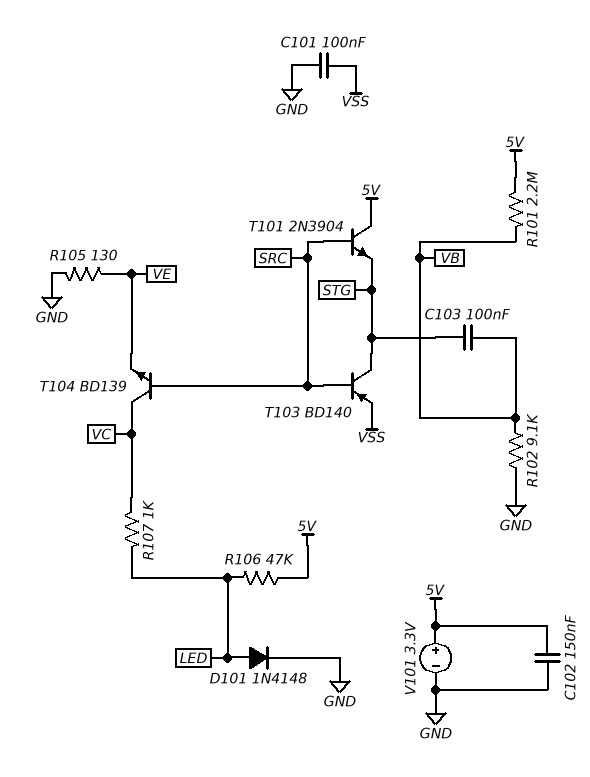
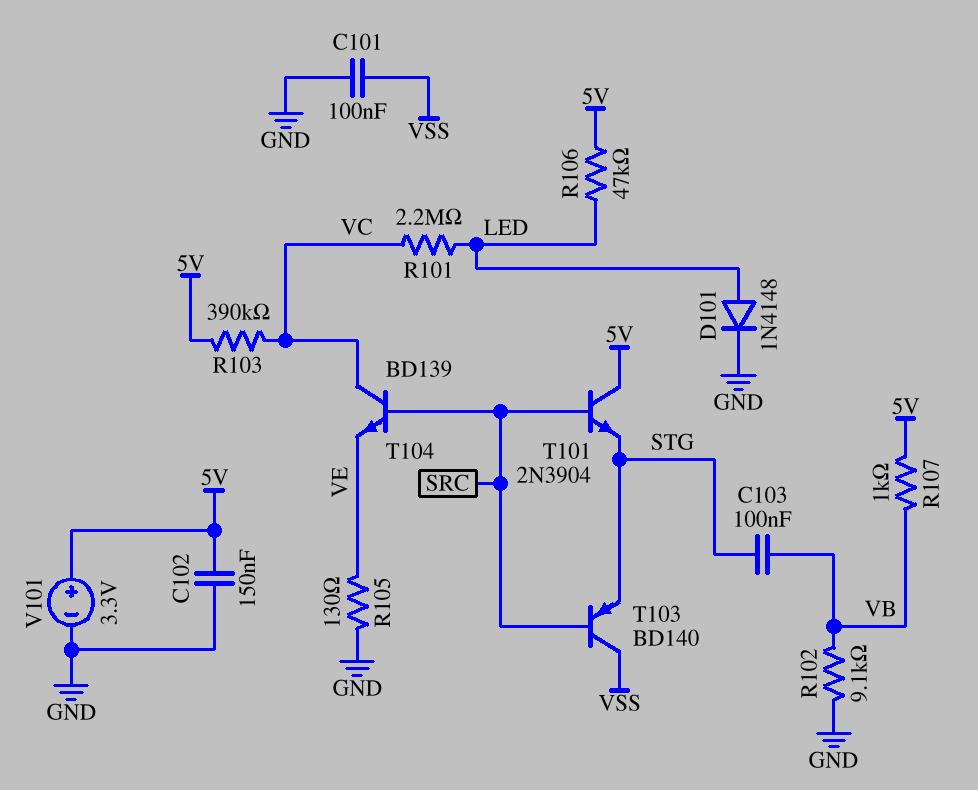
R101: 2.2M (5V, VB) -> 2.2M (LED, VC)
R103: none -> 390k (5V, VC)
R107: 1k (LED, VC) -> 1k (5V, VB)
T103: PNP BD140 (B SRC, C STG, E VSS) -> PNP BD140 (B SRC, C VSS, E STG)

